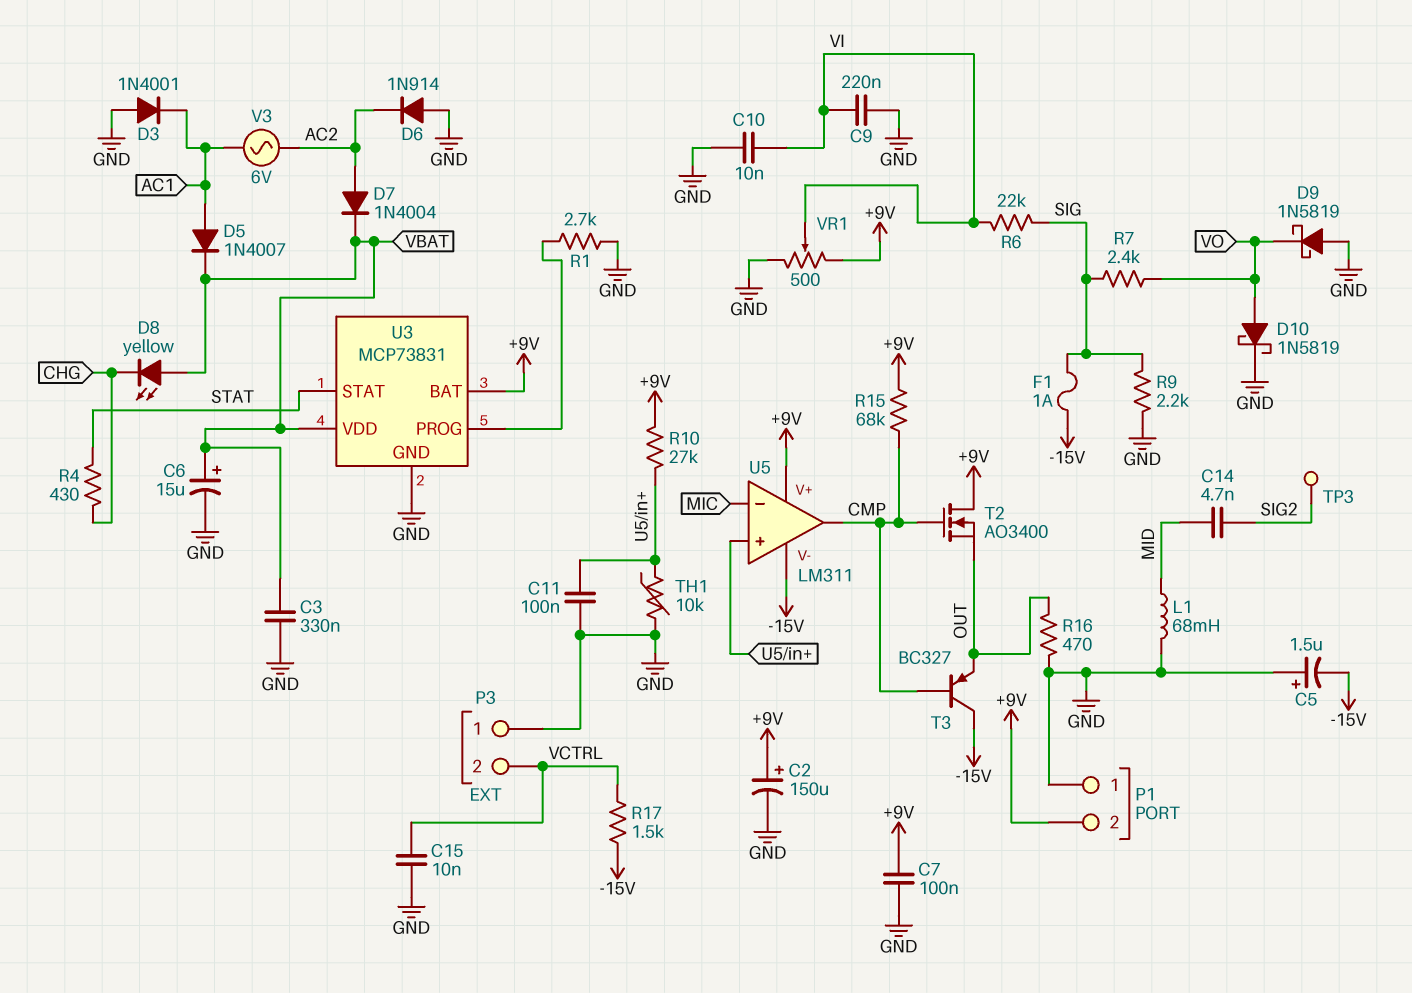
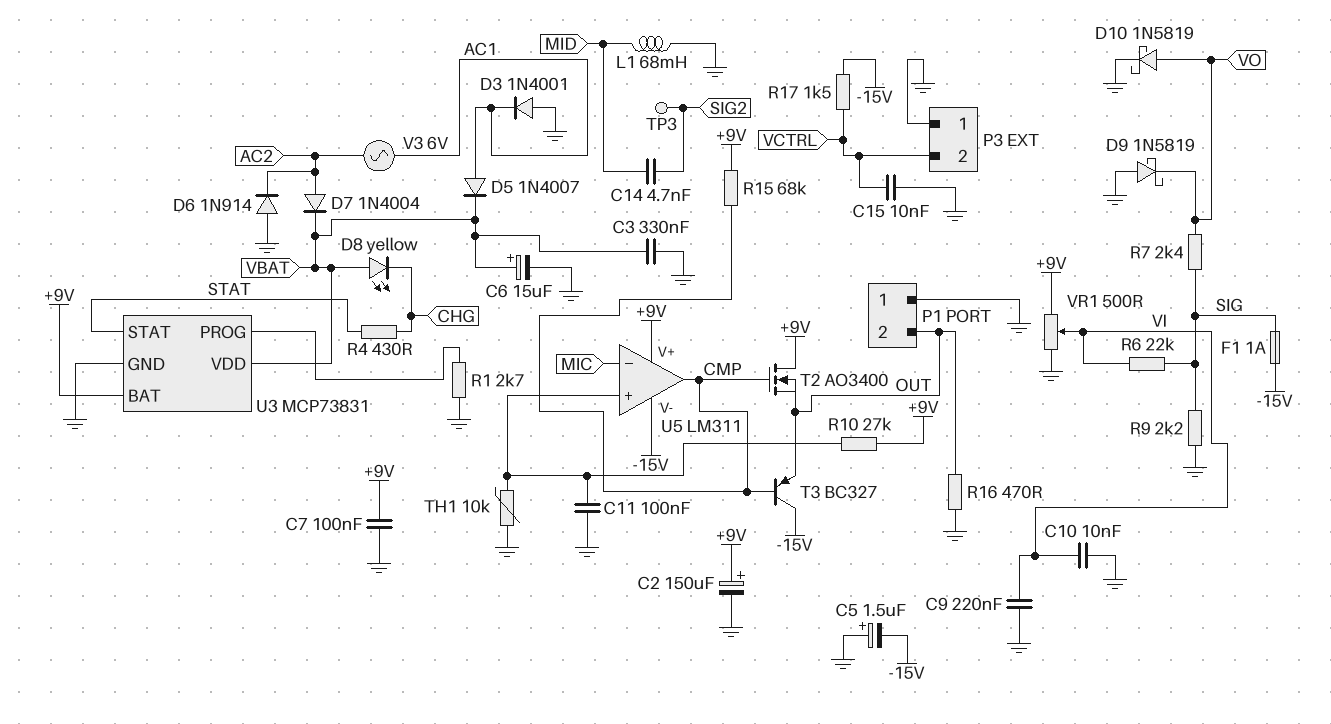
P1 pin 2: +9V -> OUT

